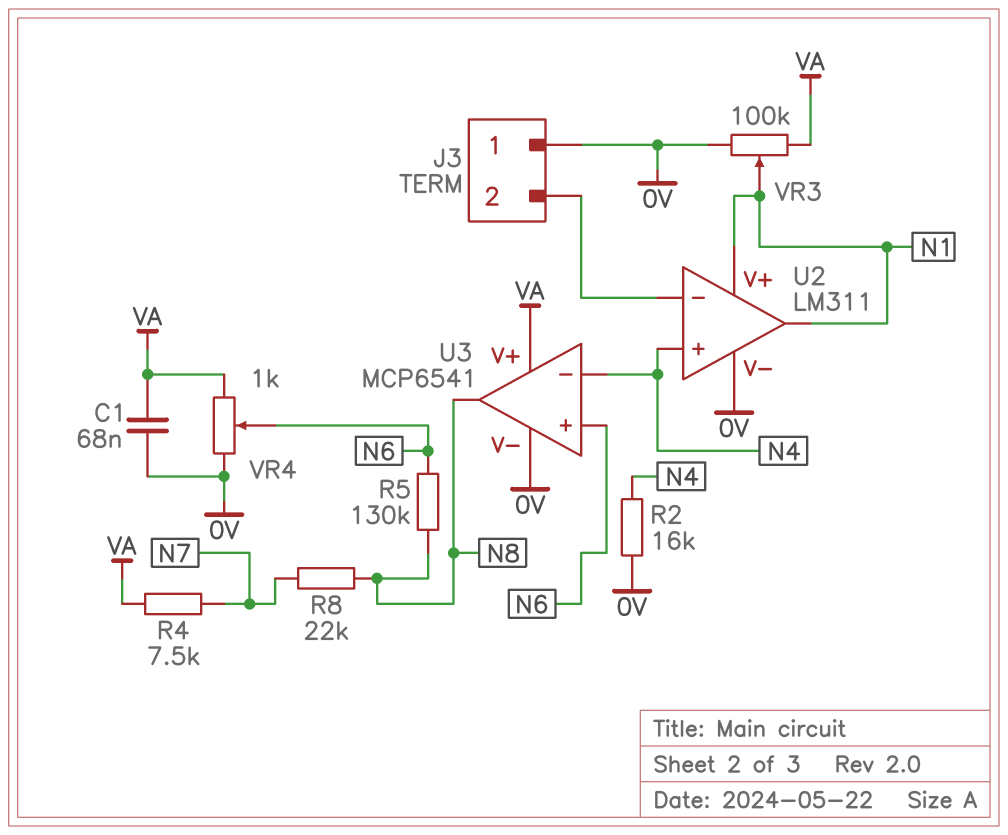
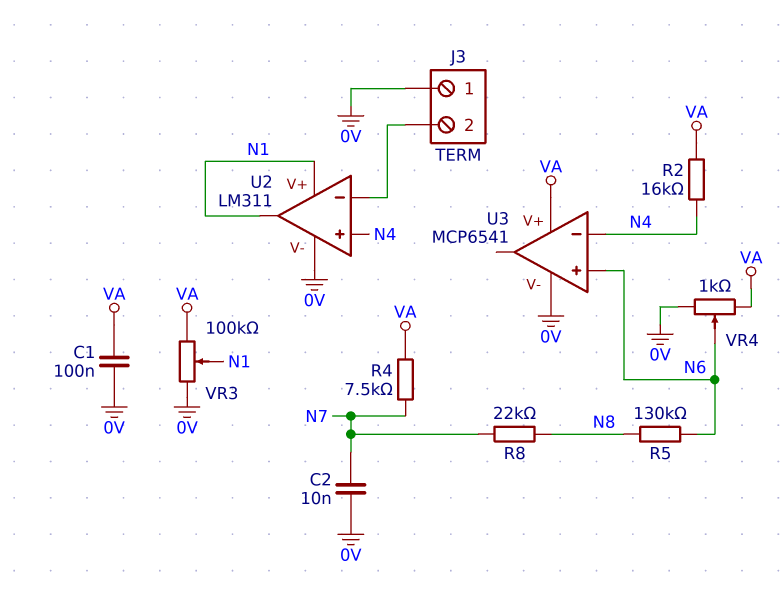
C1: 68nF (0V, VA) -> 100nF (0V, VA)
C2: none -> 10nF (0V, N7)
R2: 16k (0V, N4) -> 16k (N4, VA)
U3 pin out: N8 -> none

